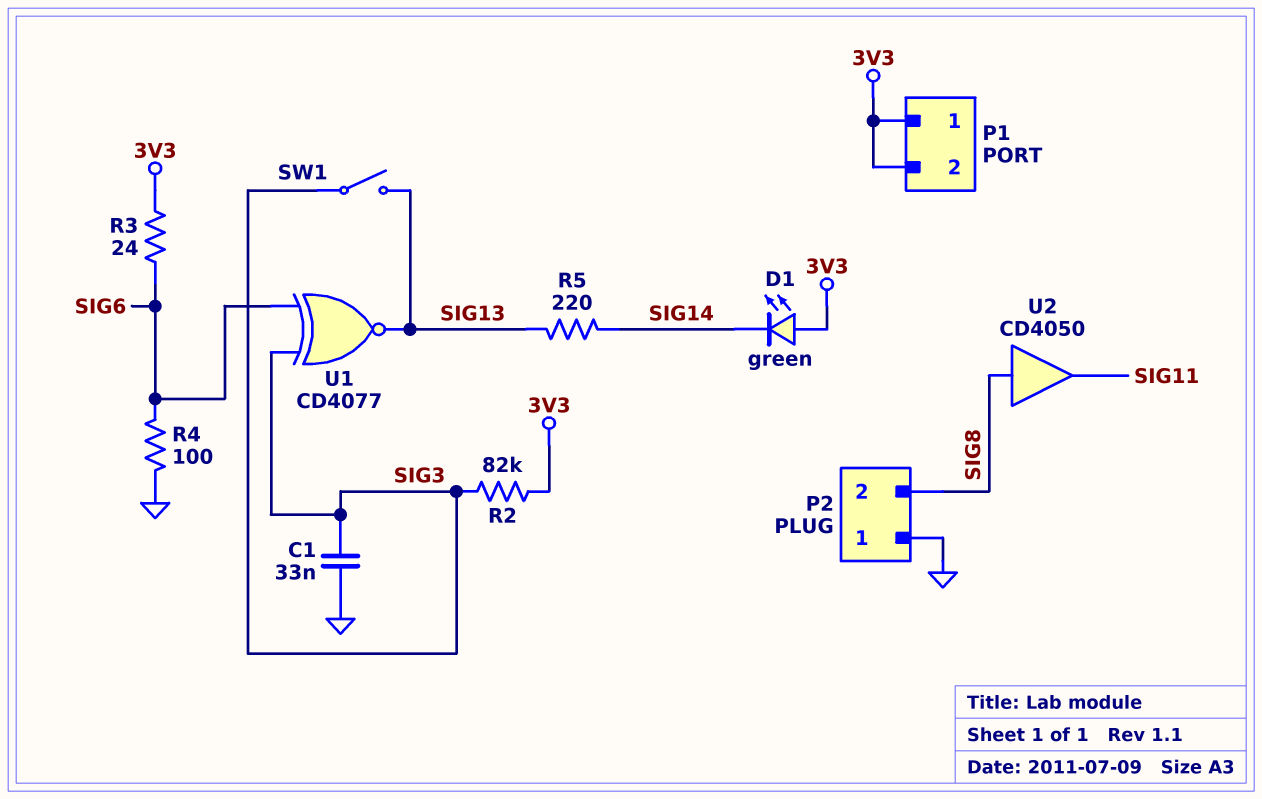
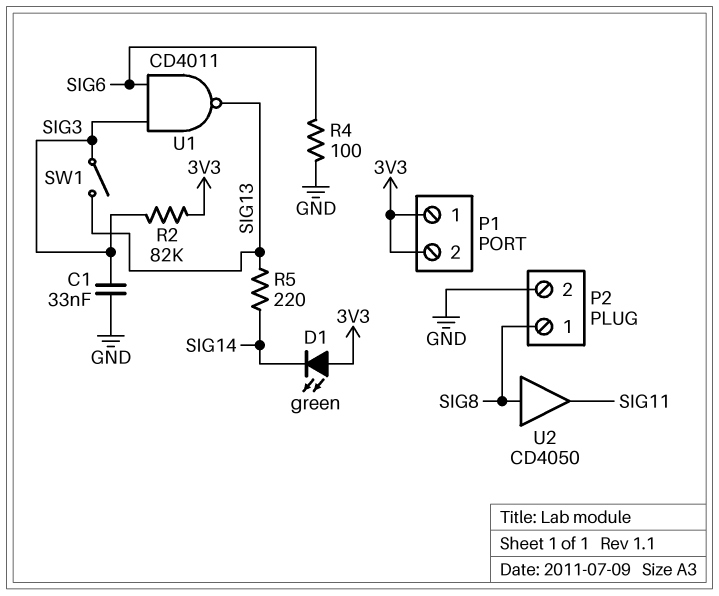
P2 pin 1: GND -> SIG8
P2 pin 2: SIG8 -> GND
R3: 24 (3V3, SIG6) -> none
U1: XNOR CD4077 (in SIG3, in SIG6, out SIG13) -> NAND CD4011 (in SIG3, in SIG6, out SIG13)

